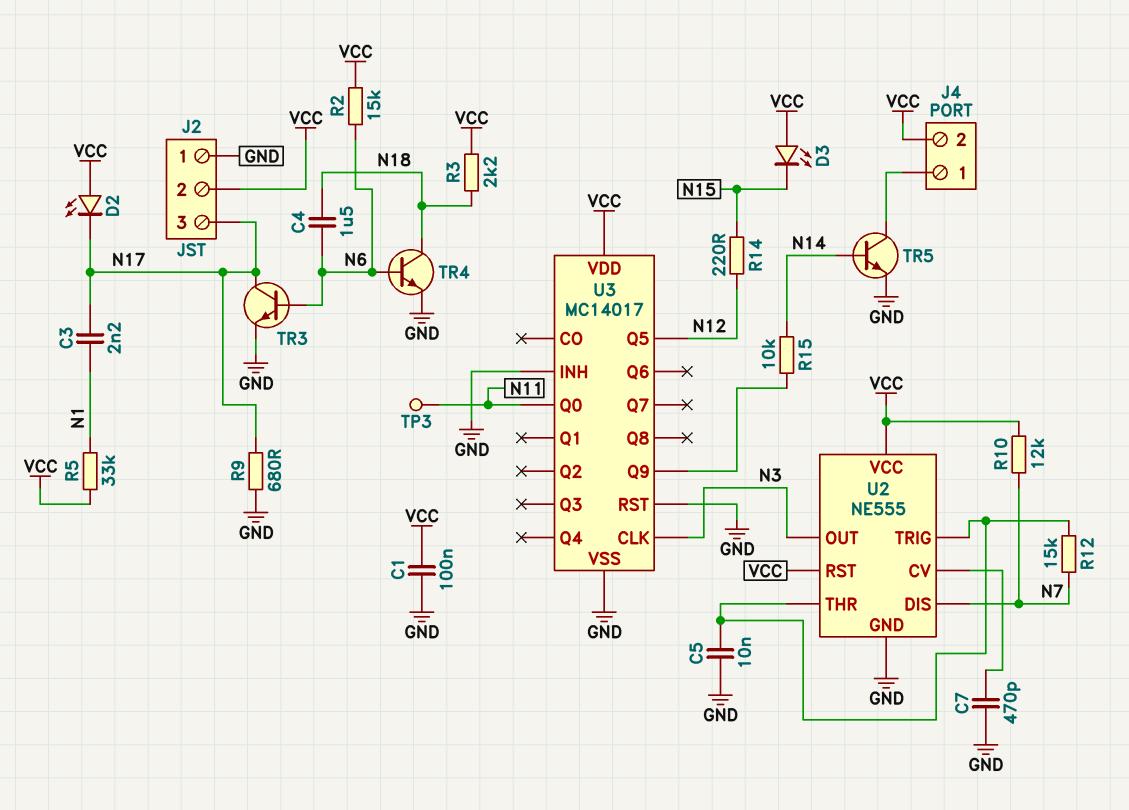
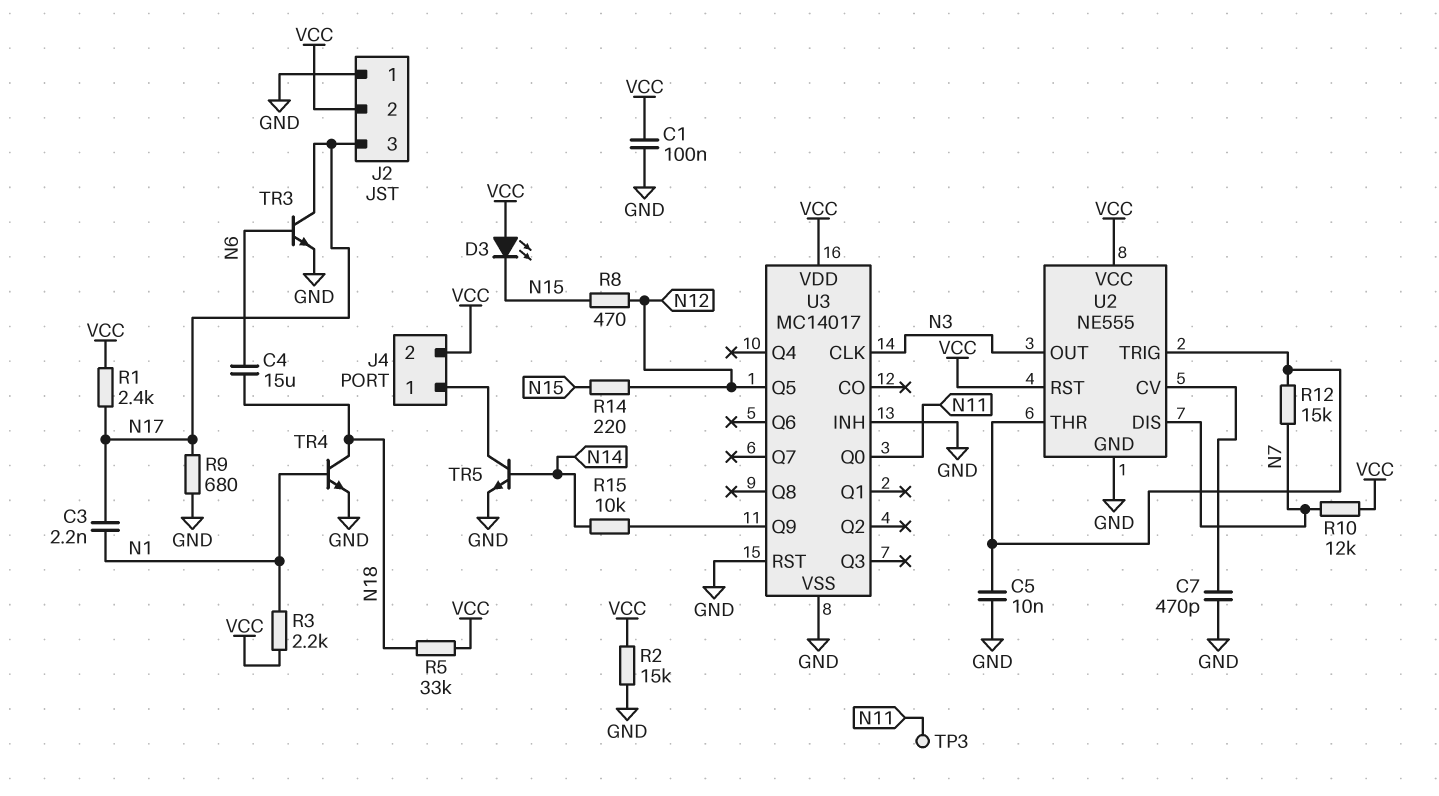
C4: 1.5uF (N6, N18) -> 15uF (N6, N18)
D2: LED (A VCC, K N17) -> none
R1: none -> 2.4k (N17, VCC)
R2: 15k (N6, VCC) -> 15k (GND, VCC)
R3: 2.2k (N18, VCC) -> 2.2k (N1, VCC)
R5: 33k (N1, VCC) -> 33k (N18, VCC)
R8: none -> 470 (N12, N15)
TR4: NPN (B N6, C N18, E GND) -> NPN (B N1, C N18, E GND)

